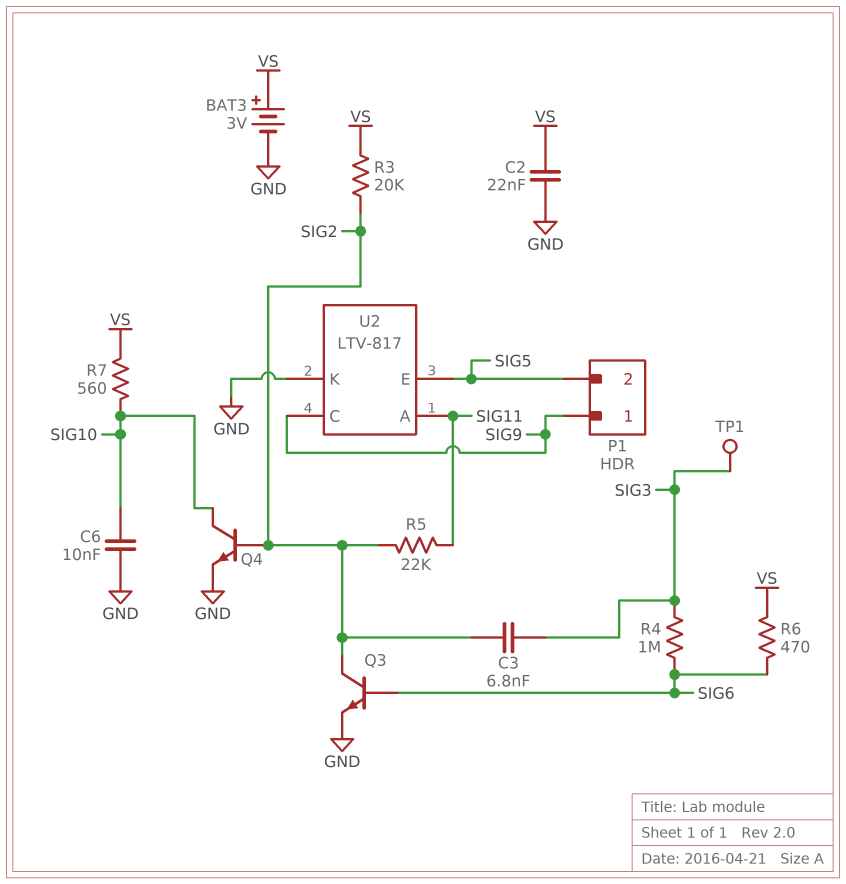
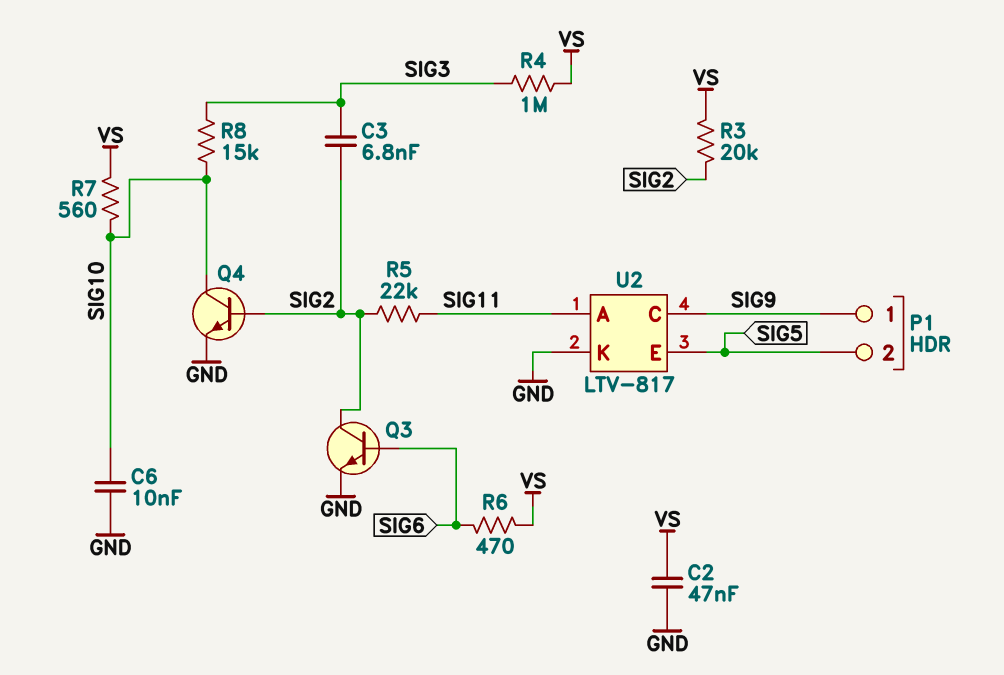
BAT3: 3V (plus VS, minus GND) -> none
C2: 22nF (GND, VS) -> 47nF (GND, VS)
R4: 1M (SIG3, SIG6) -> 1M (SIG3, VS)
R8: none -> 15k (SIG3, SIG10)
TP1: test point (SIG3) -> none

